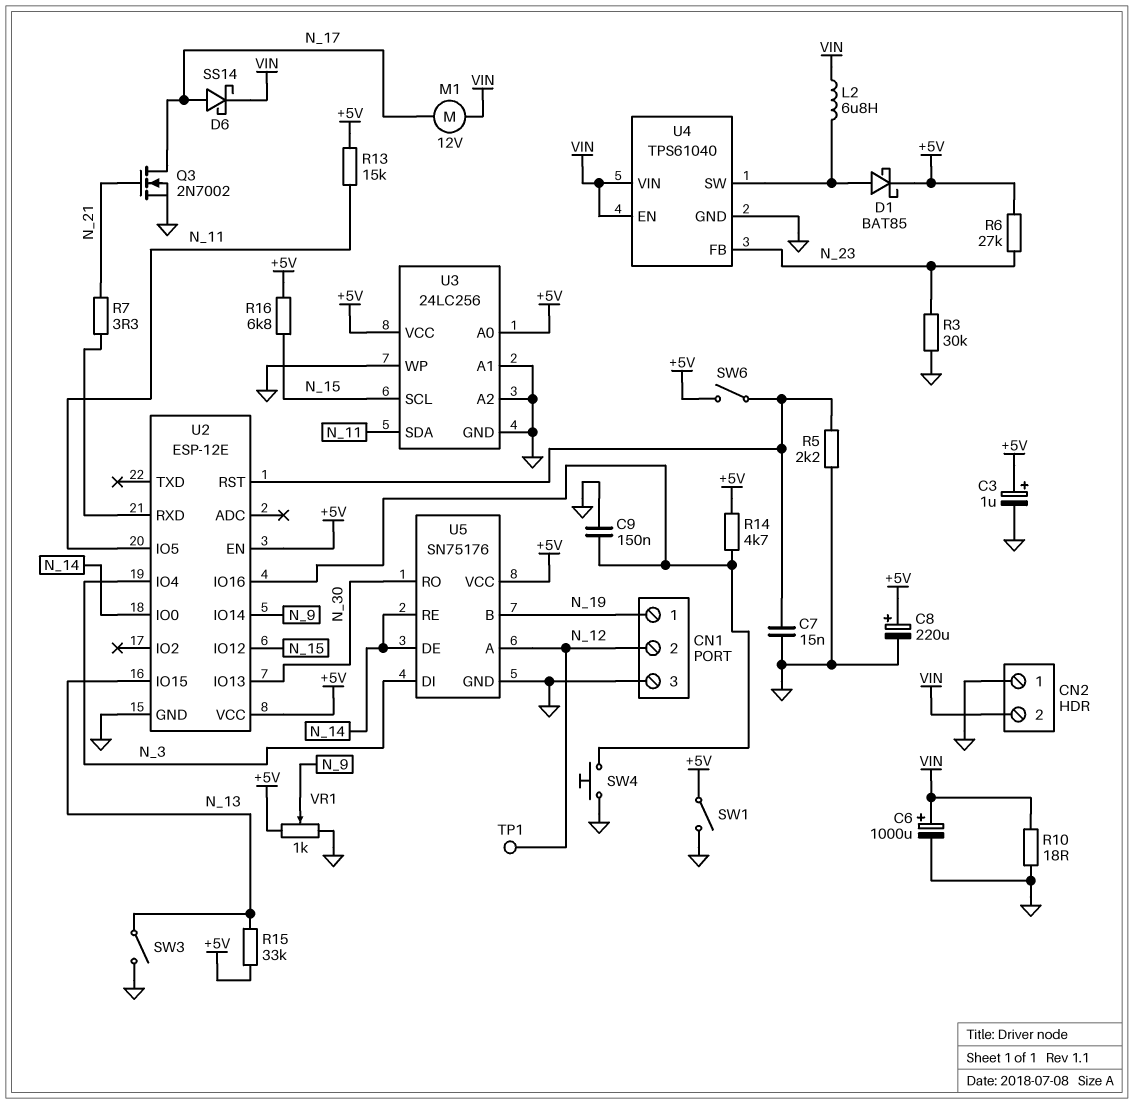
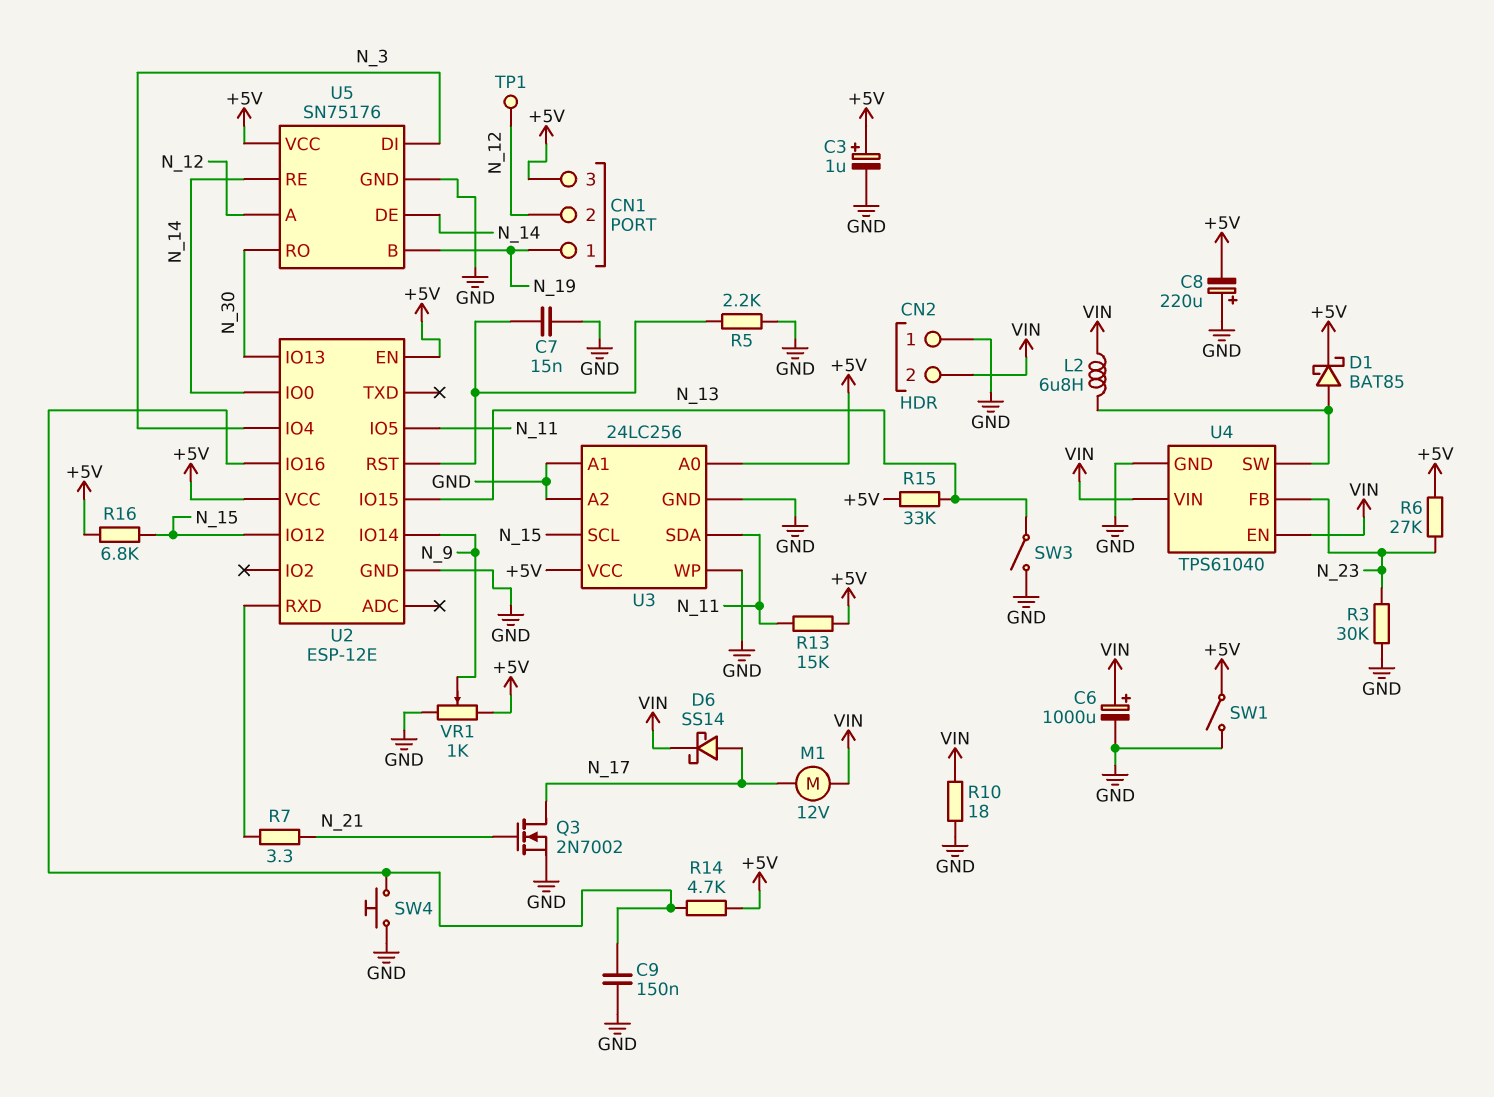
C8: 220uF (plus +5V, minus GND) -> 220uF (plus GND, minus +5V)
CN1 pin 3: GND -> +5V
SW6: switch (+5V, U2/RST) -> none

